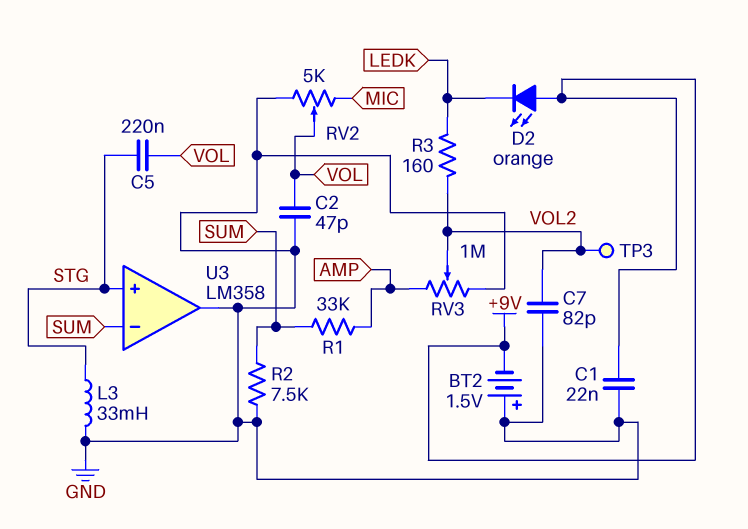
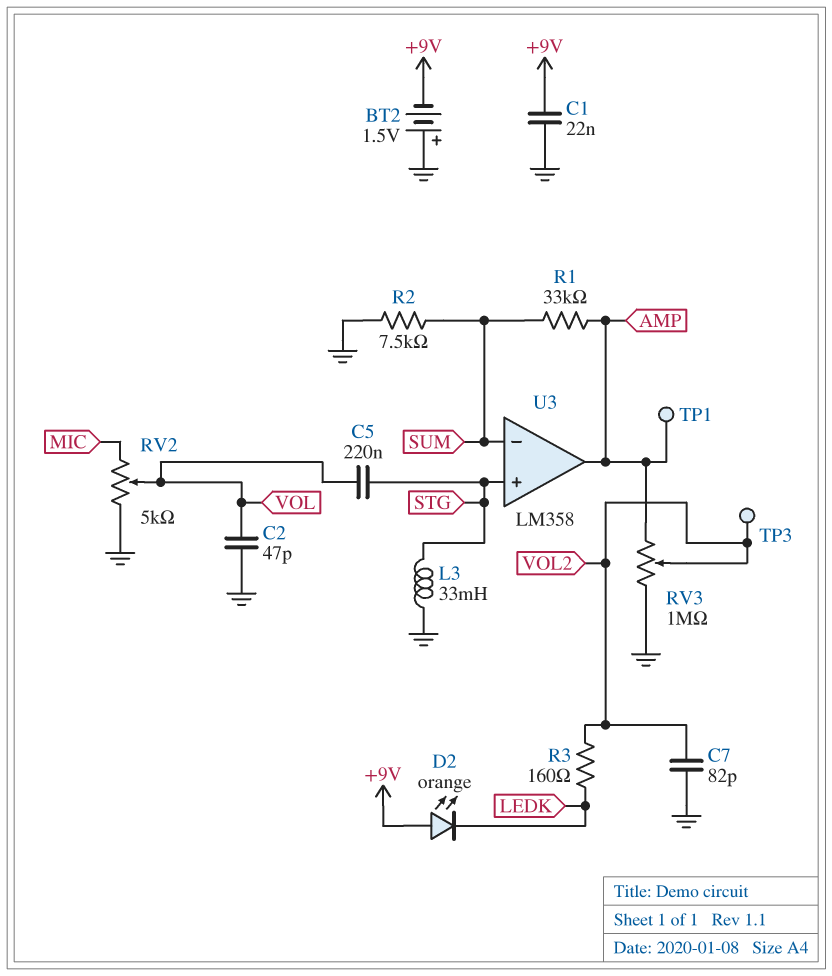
TP1: none -> test point (AMP)
U3 pin out: GND -> AMP

